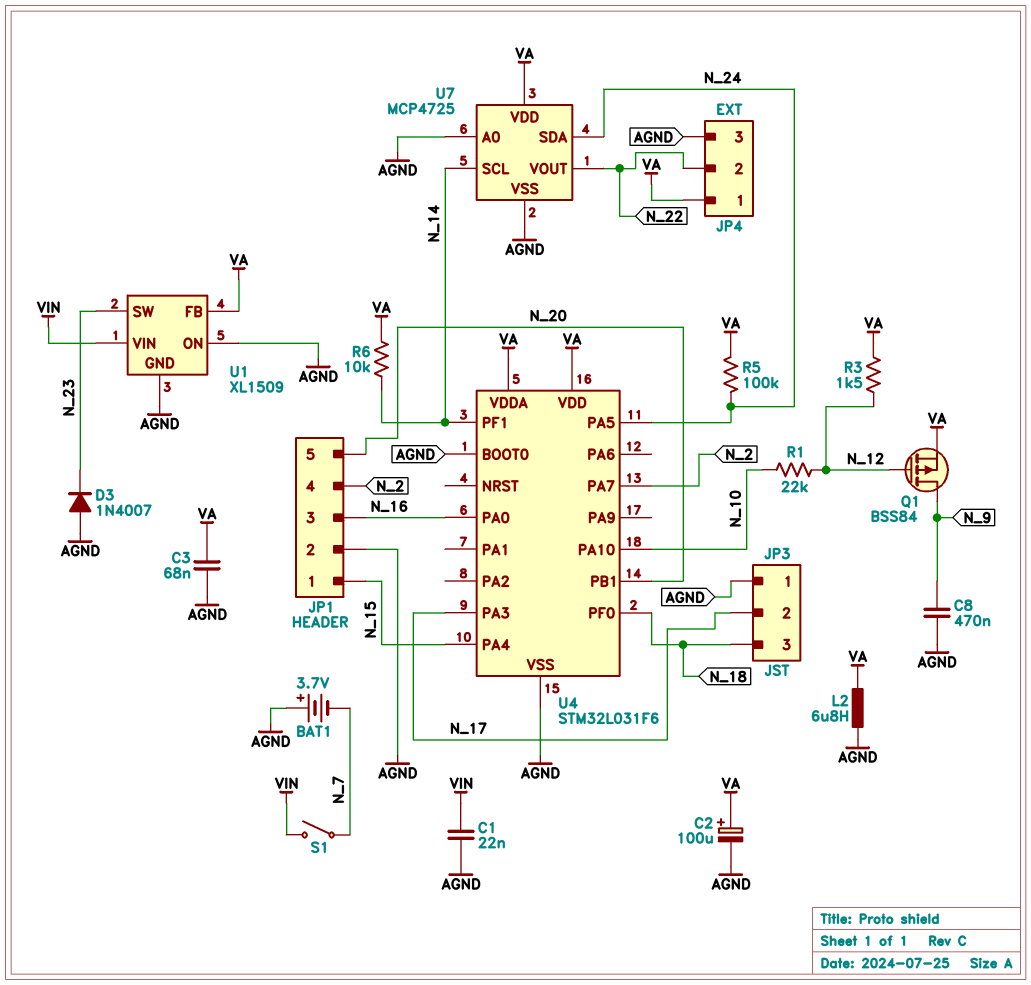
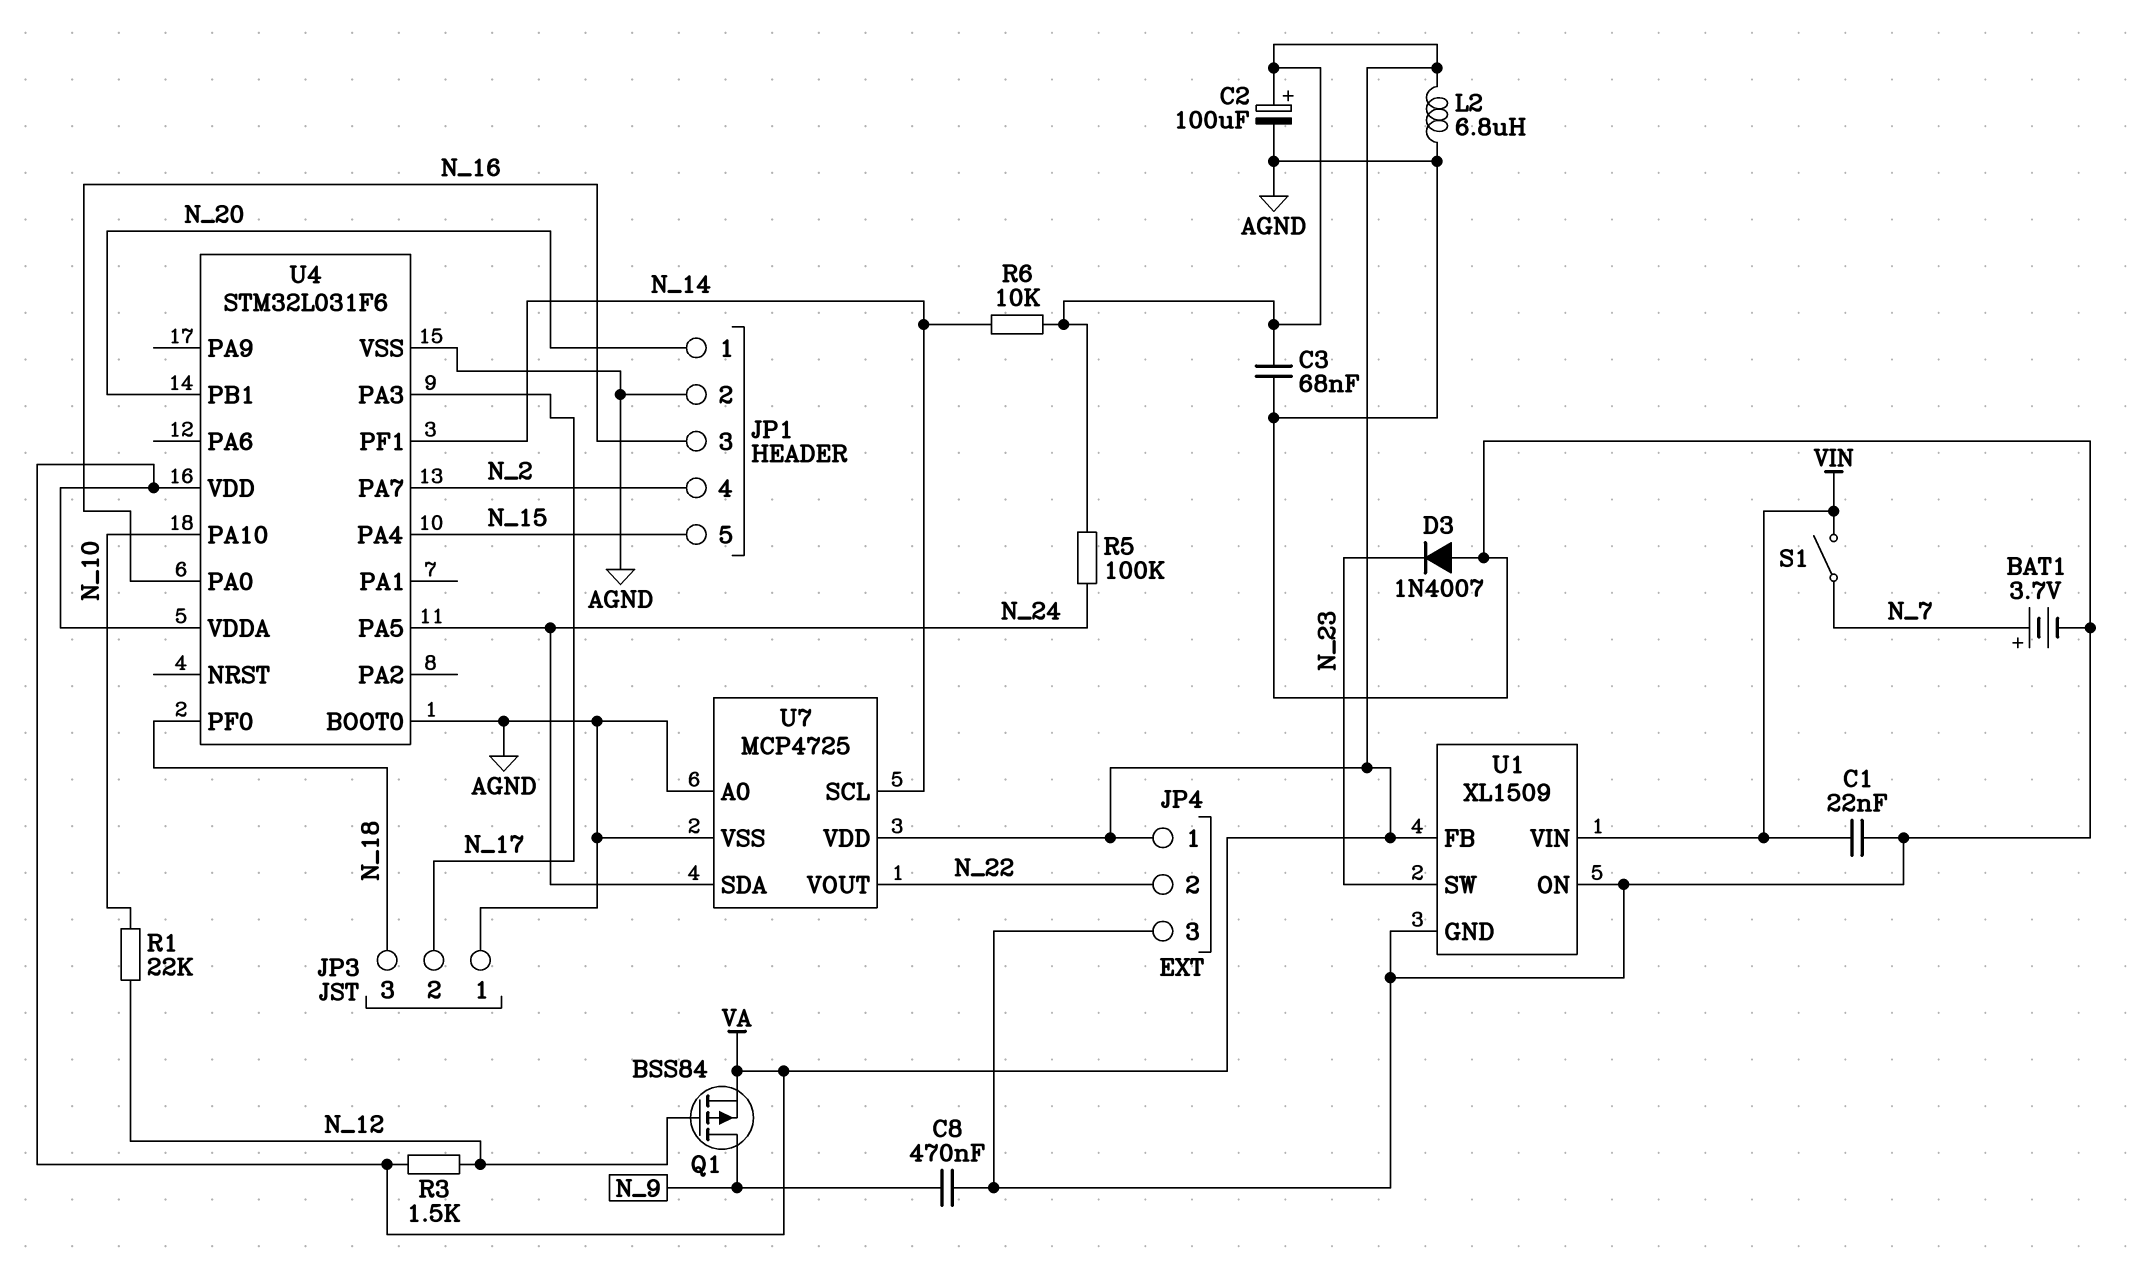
BAT1: 3.7V (plus AGND, minus N_7) -> 3.7V (plus N_7, minus AGND)
JP1 pin 1: N_15 -> N_20
JP1 pin 5: N_20 -> N_15

